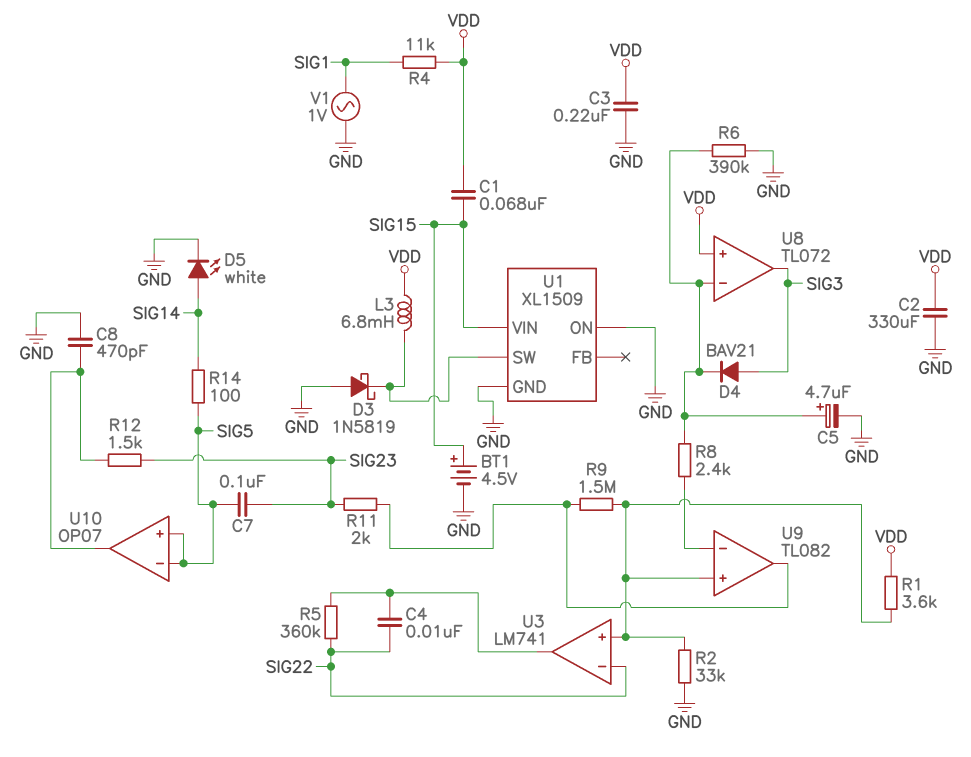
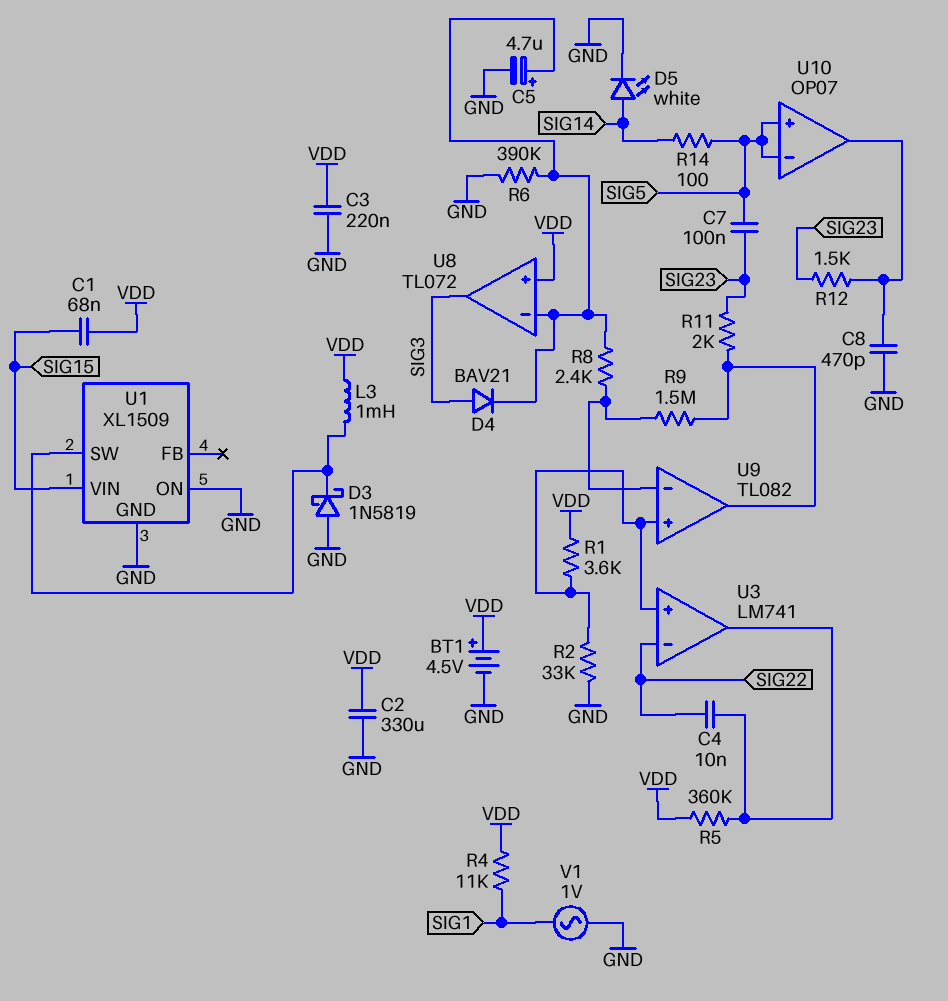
BT1: 4.5V (plus SIG15, minus GND) -> 4.5V (plus VDD, minus GND)
L3: 6.8mH (U1/SW, VDD) -> 1mH (U1/SW, VDD)
R5: 360k (SIG22, U3/out) -> 360k (U3/out, VDD)
R9: 1.5M (U3/in+, U9/out) -> 1.5M (U9/in-, U9/out)

